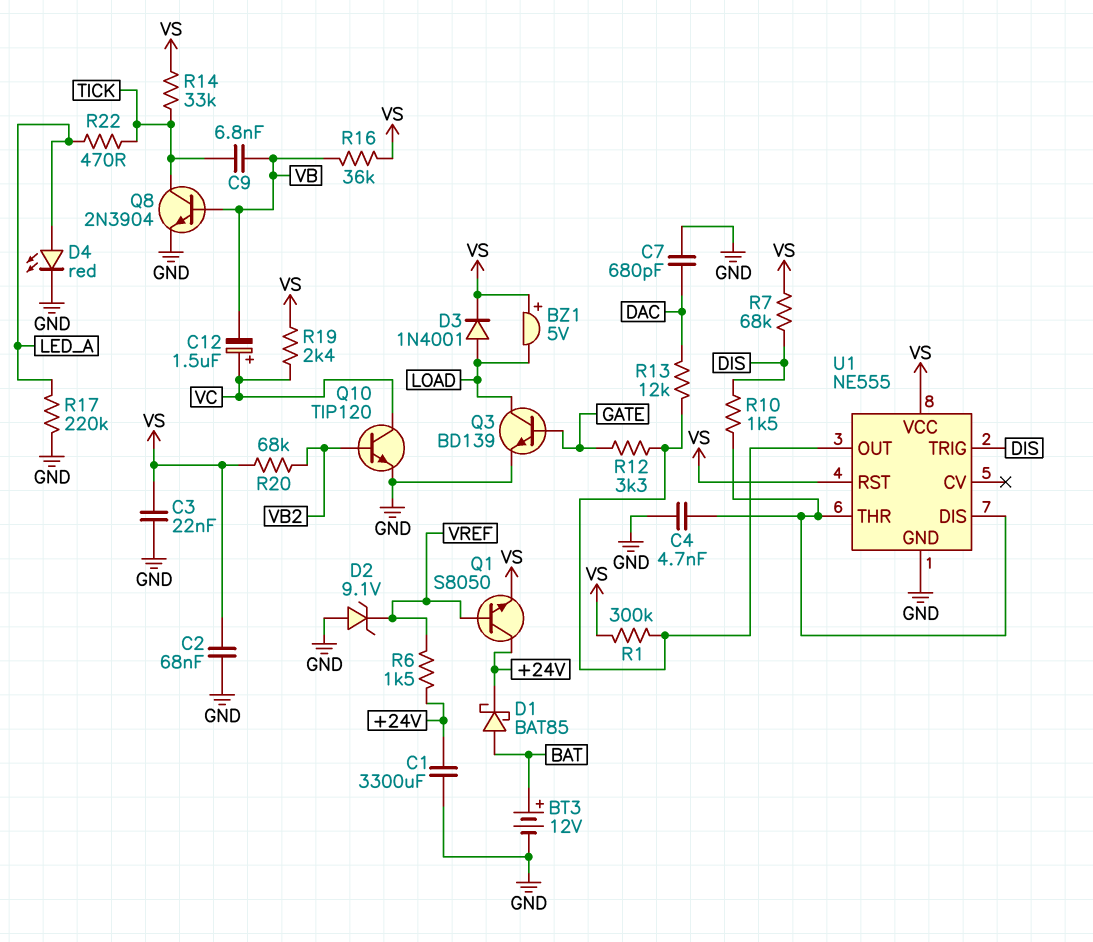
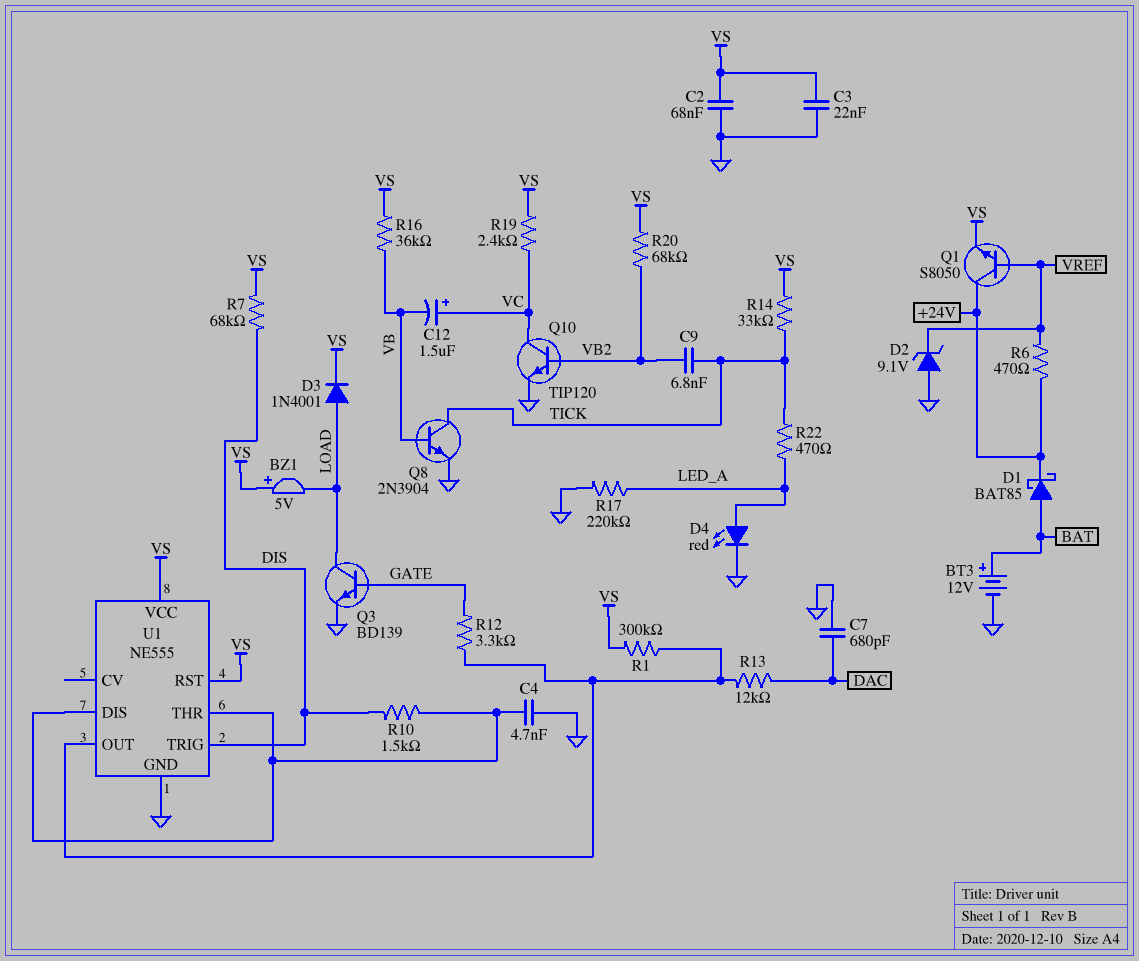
C1: 3300uF (+24V, GND) -> none
C9: 6.8nF (TICK, VB) -> 6.8nF (TICK, VB2)
R6: 1.5k (+24V, VREF) -> 470 (+24V, VREF)

